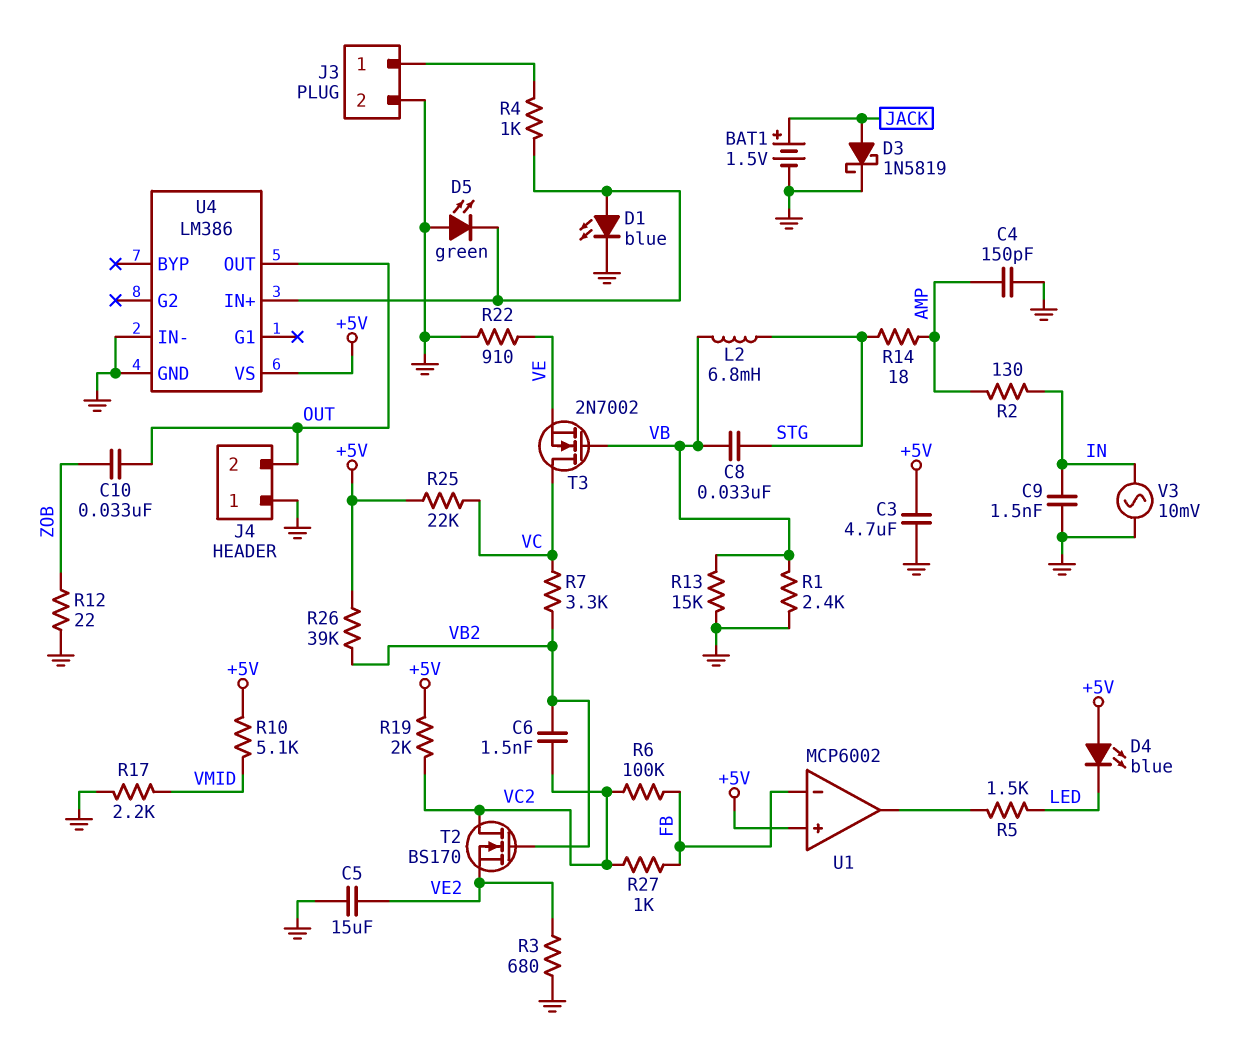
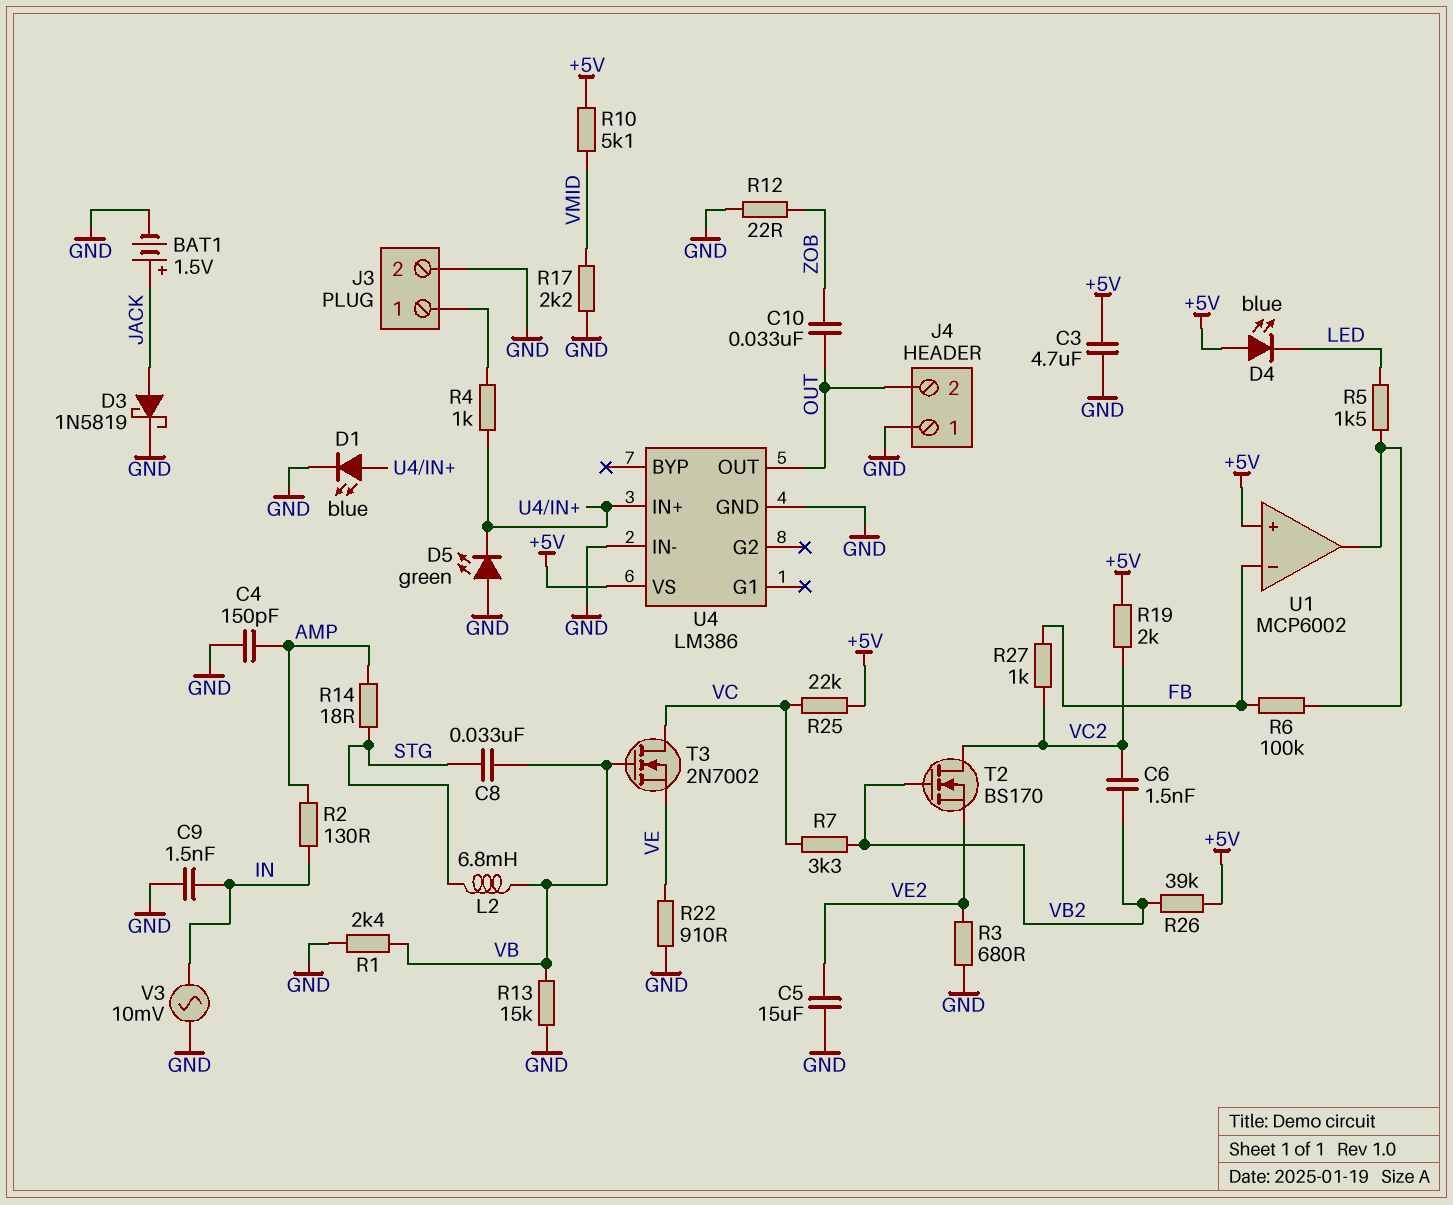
R6: 100k (FB, VC2) -> 100k (FB, U1/out)

